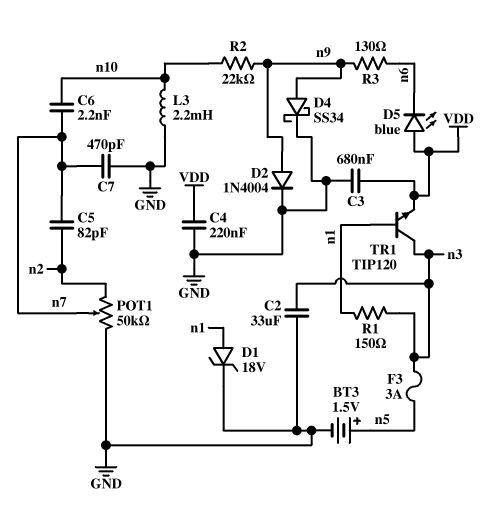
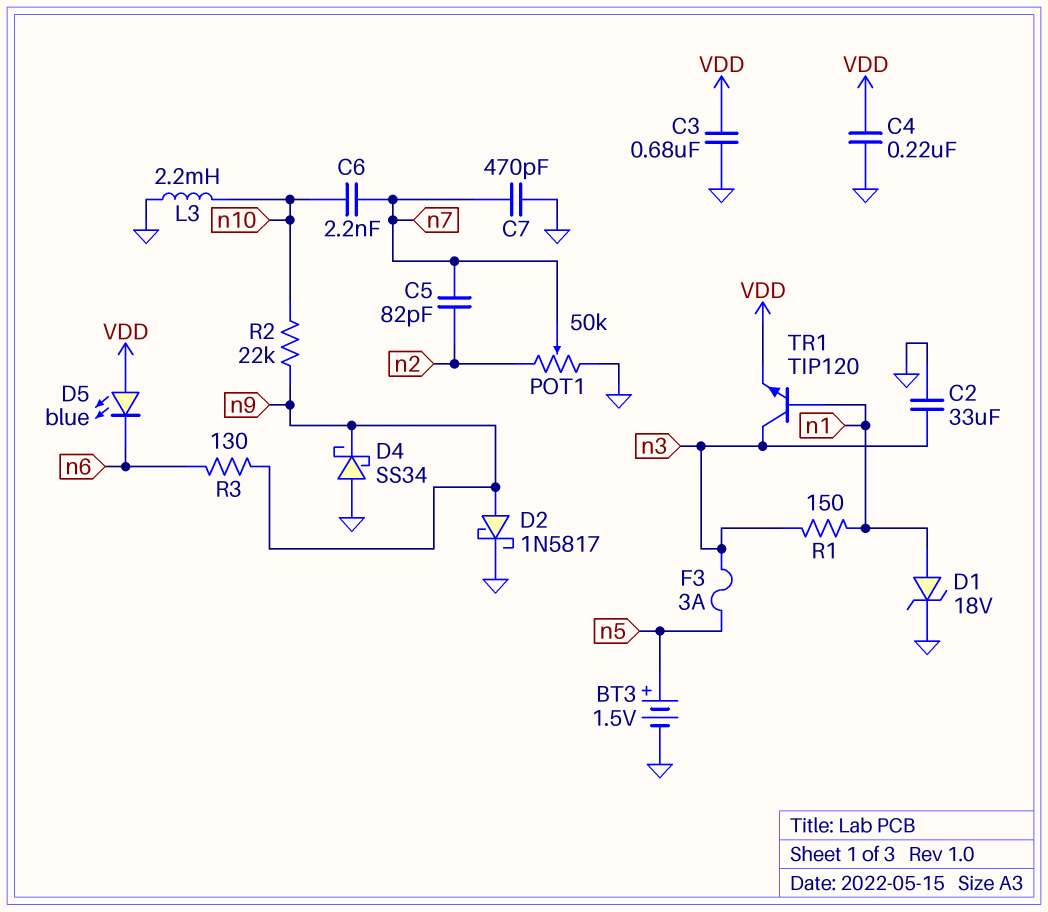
D2: diode 1N4004 (A n9, K GND) -> schottky 1N5817 (A n9, K GND)
D4: schottky SS34 (A n9, K GND) -> schottky SS34 (A GND, K n9)

